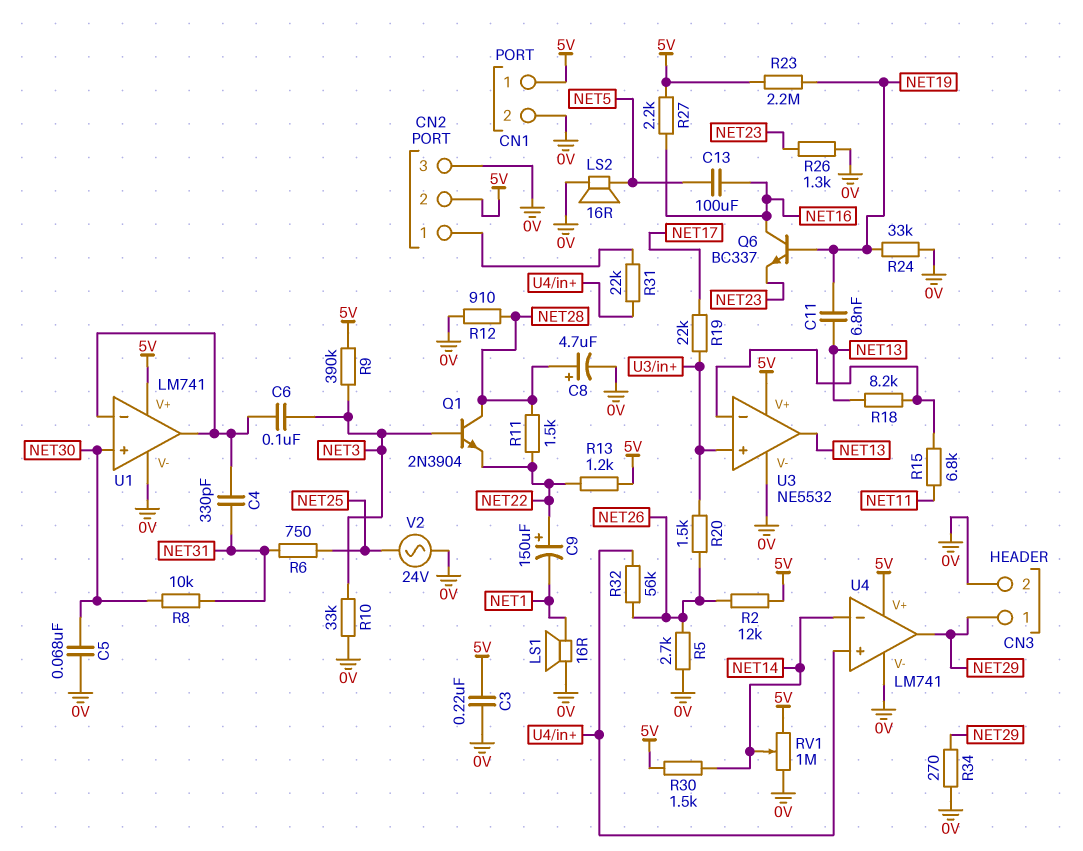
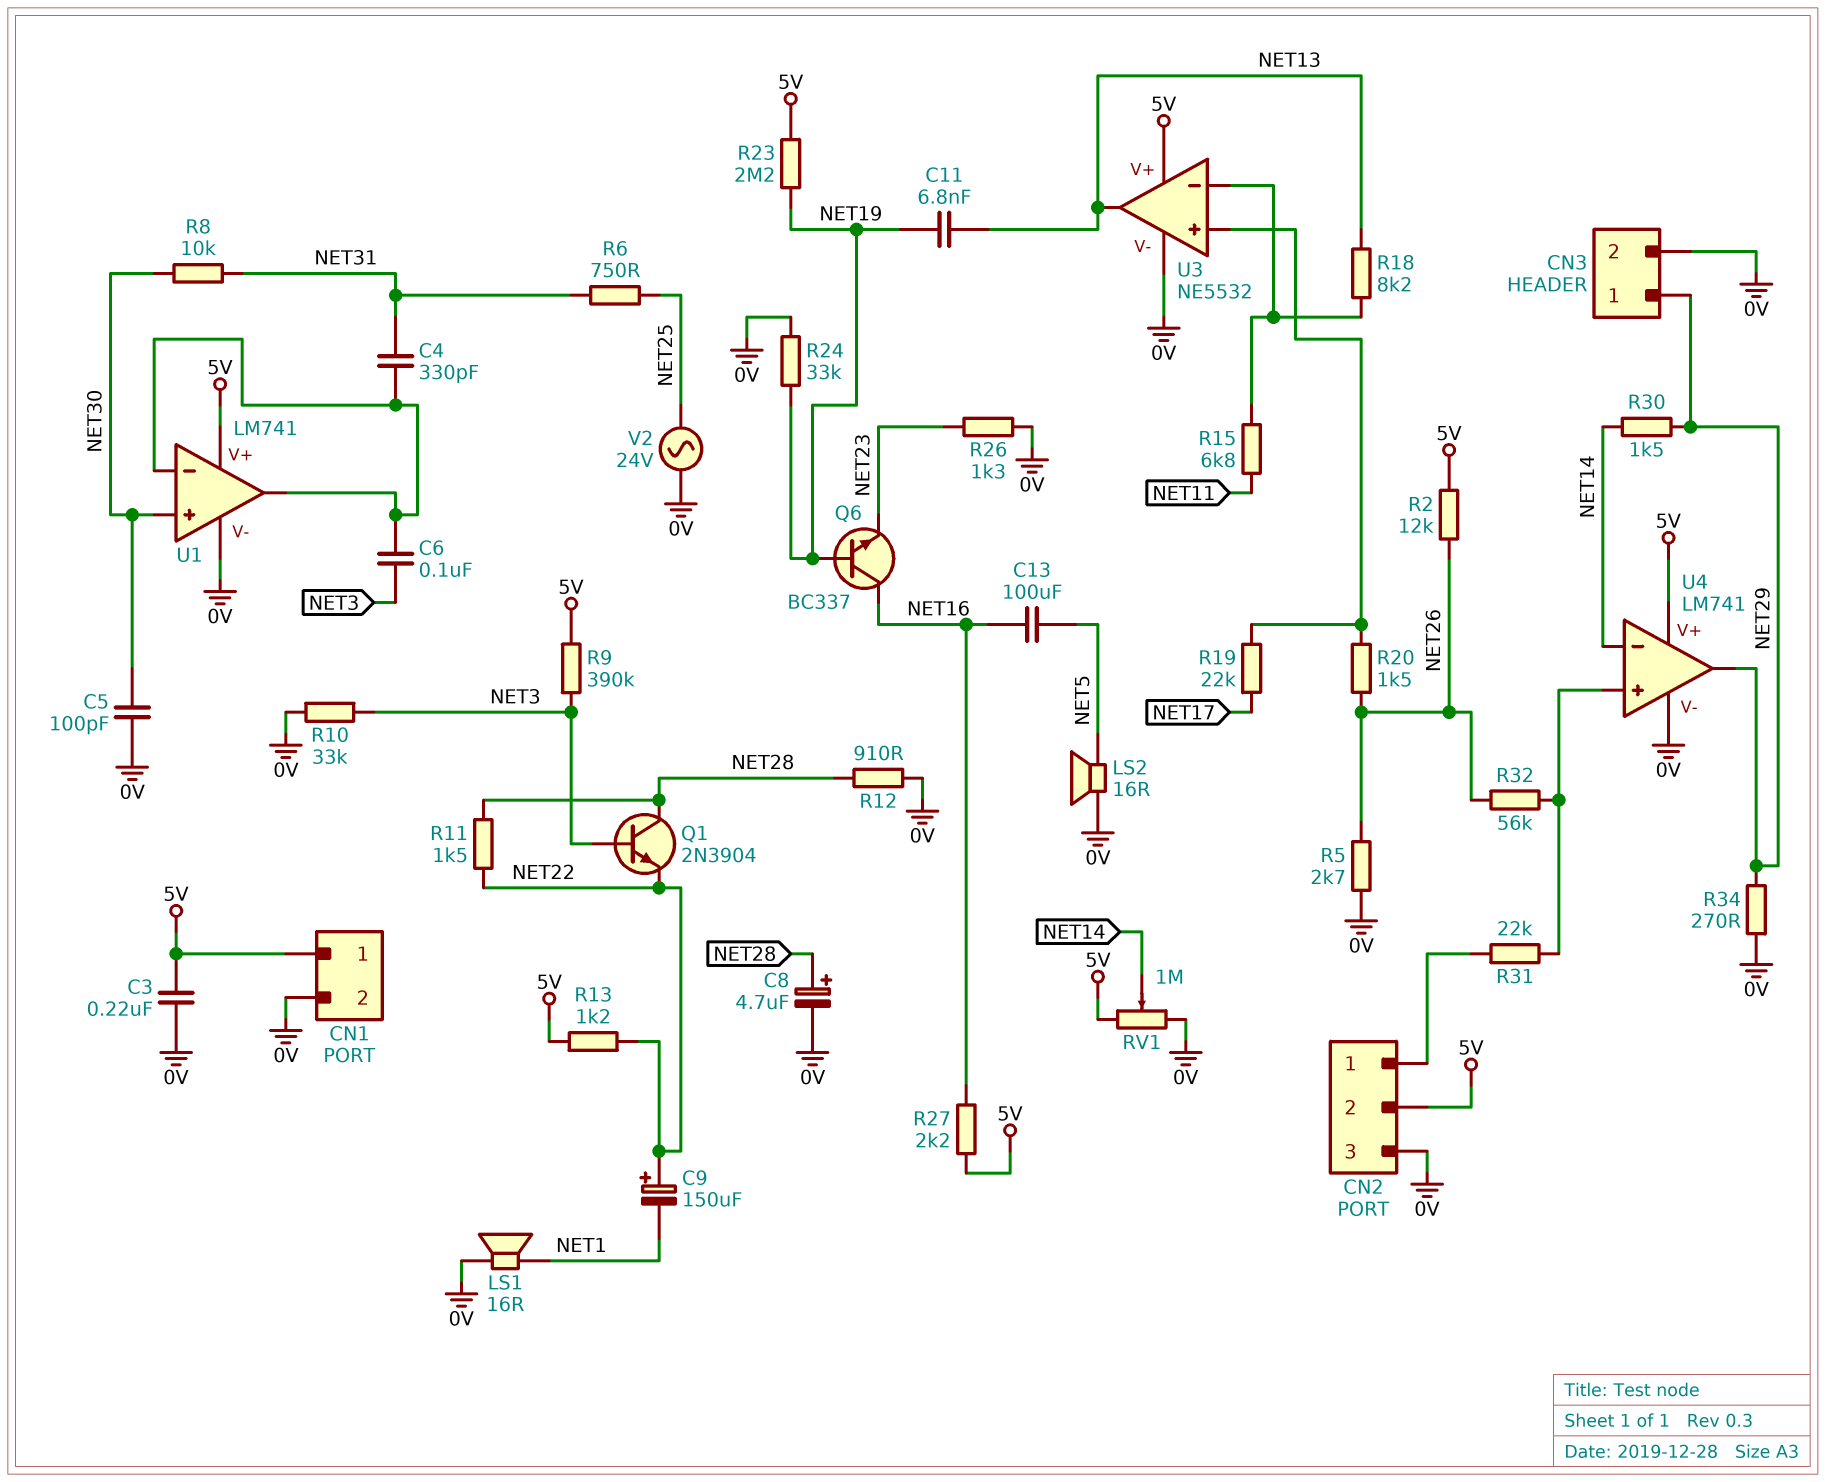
C5: 68nF (0V, NET30) -> 100pF (0V, NET30)
R30: 1.5k (5V, NET14) -> 1.5k (NET14, NET29)

